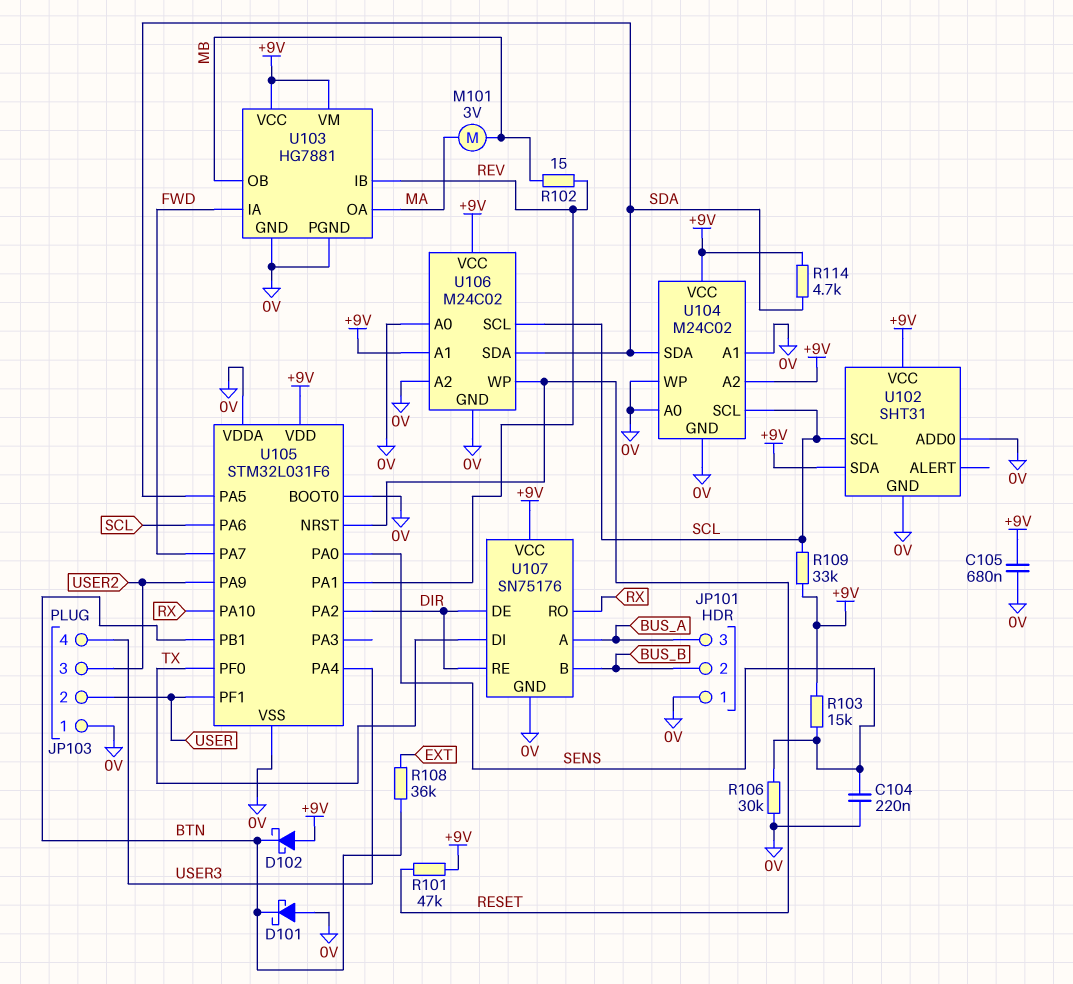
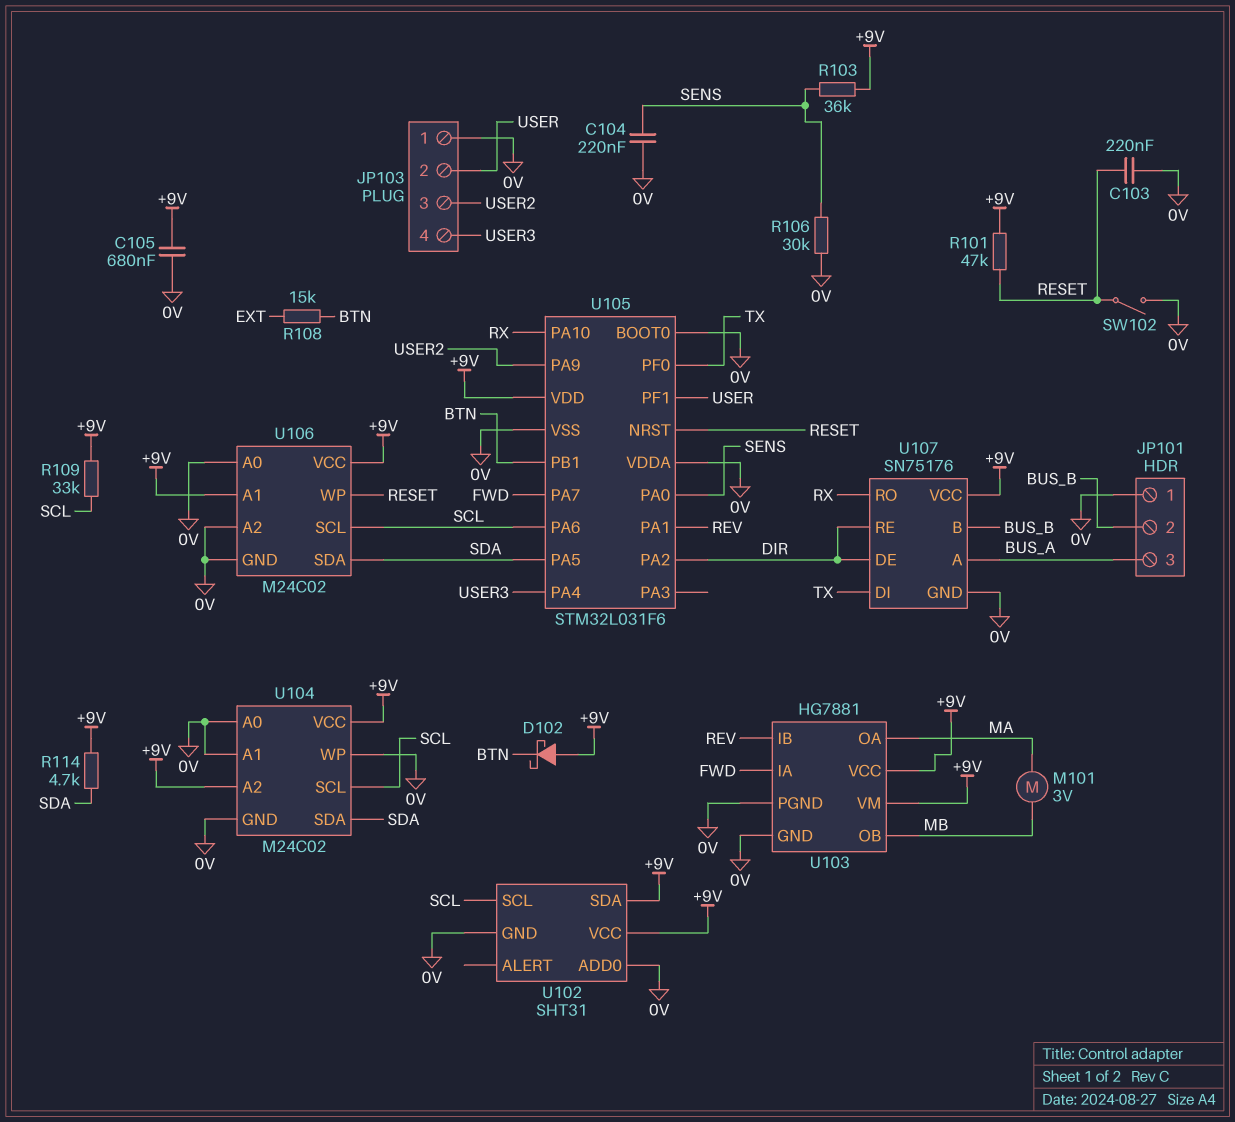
C103: none -> 220nF (0V, RESET)
D101: schottky (A 0V, K BTN) -> none
R102: 15 (MB, REV) -> none
R103: 15k (+9V, SENS) -> 36k (+9V, SENS)
R108: 36k (BTN, EXT) -> 15k (BTN, EXT)
SW102: none -> switch (0V, RESET)

